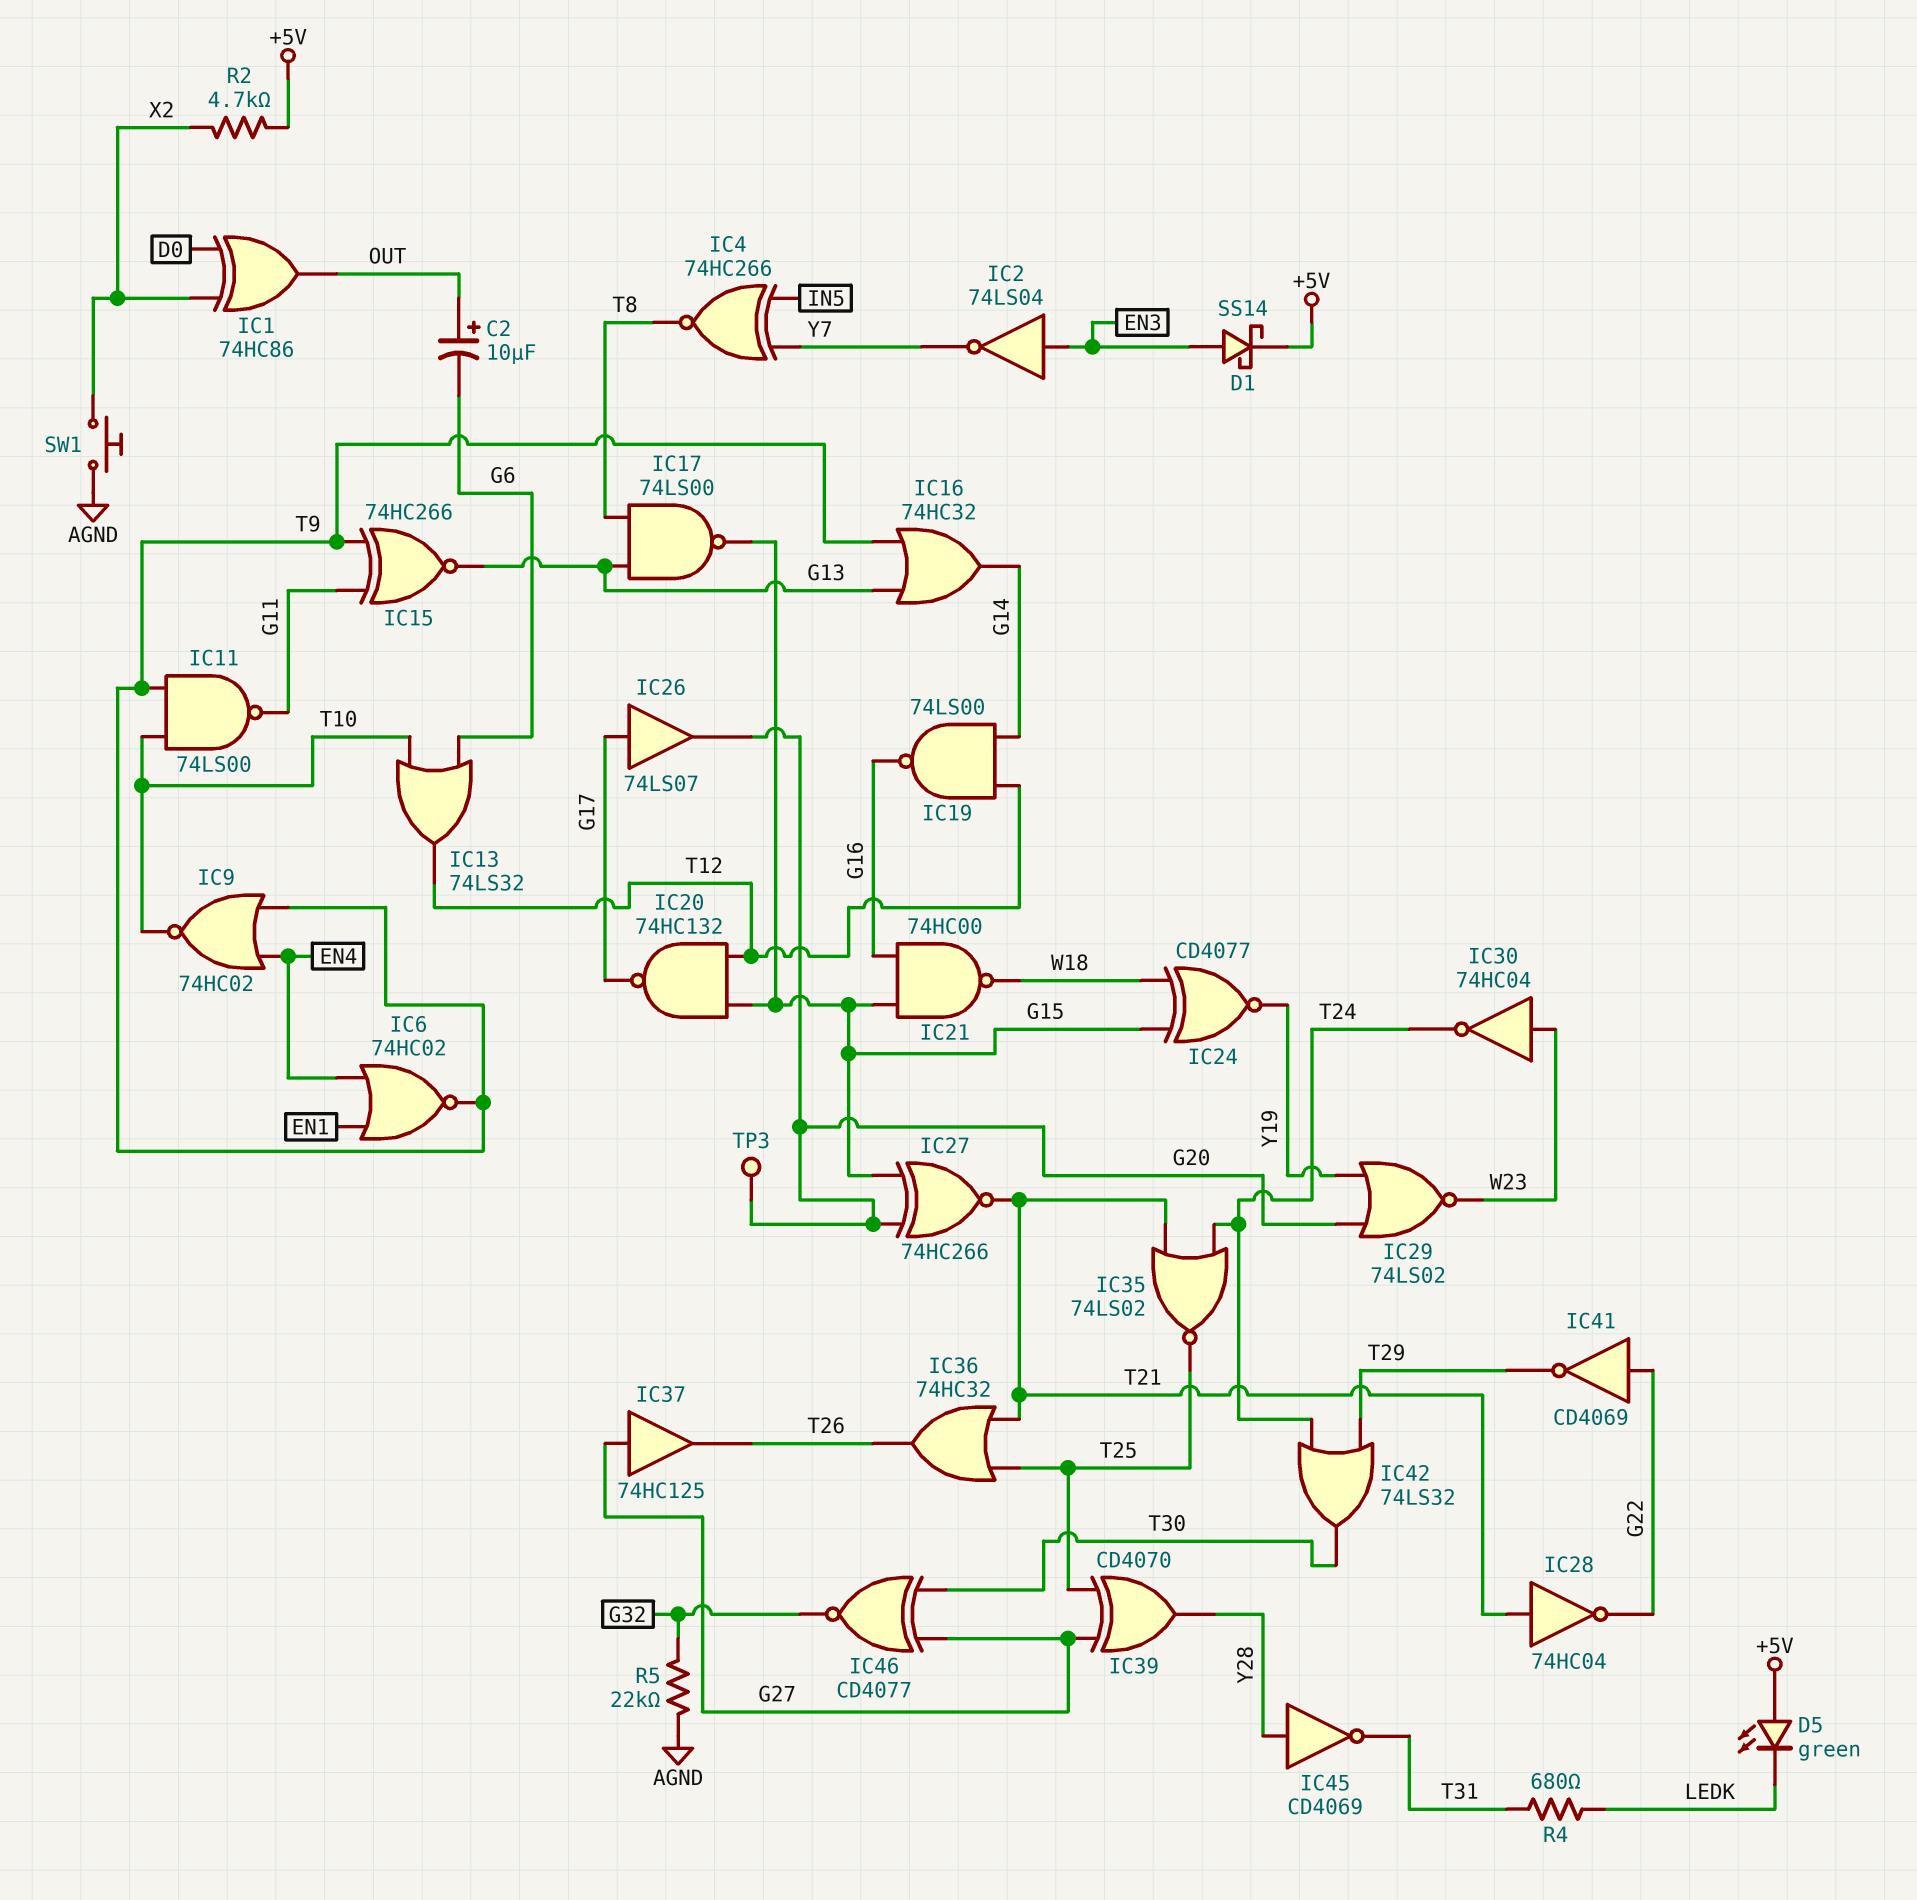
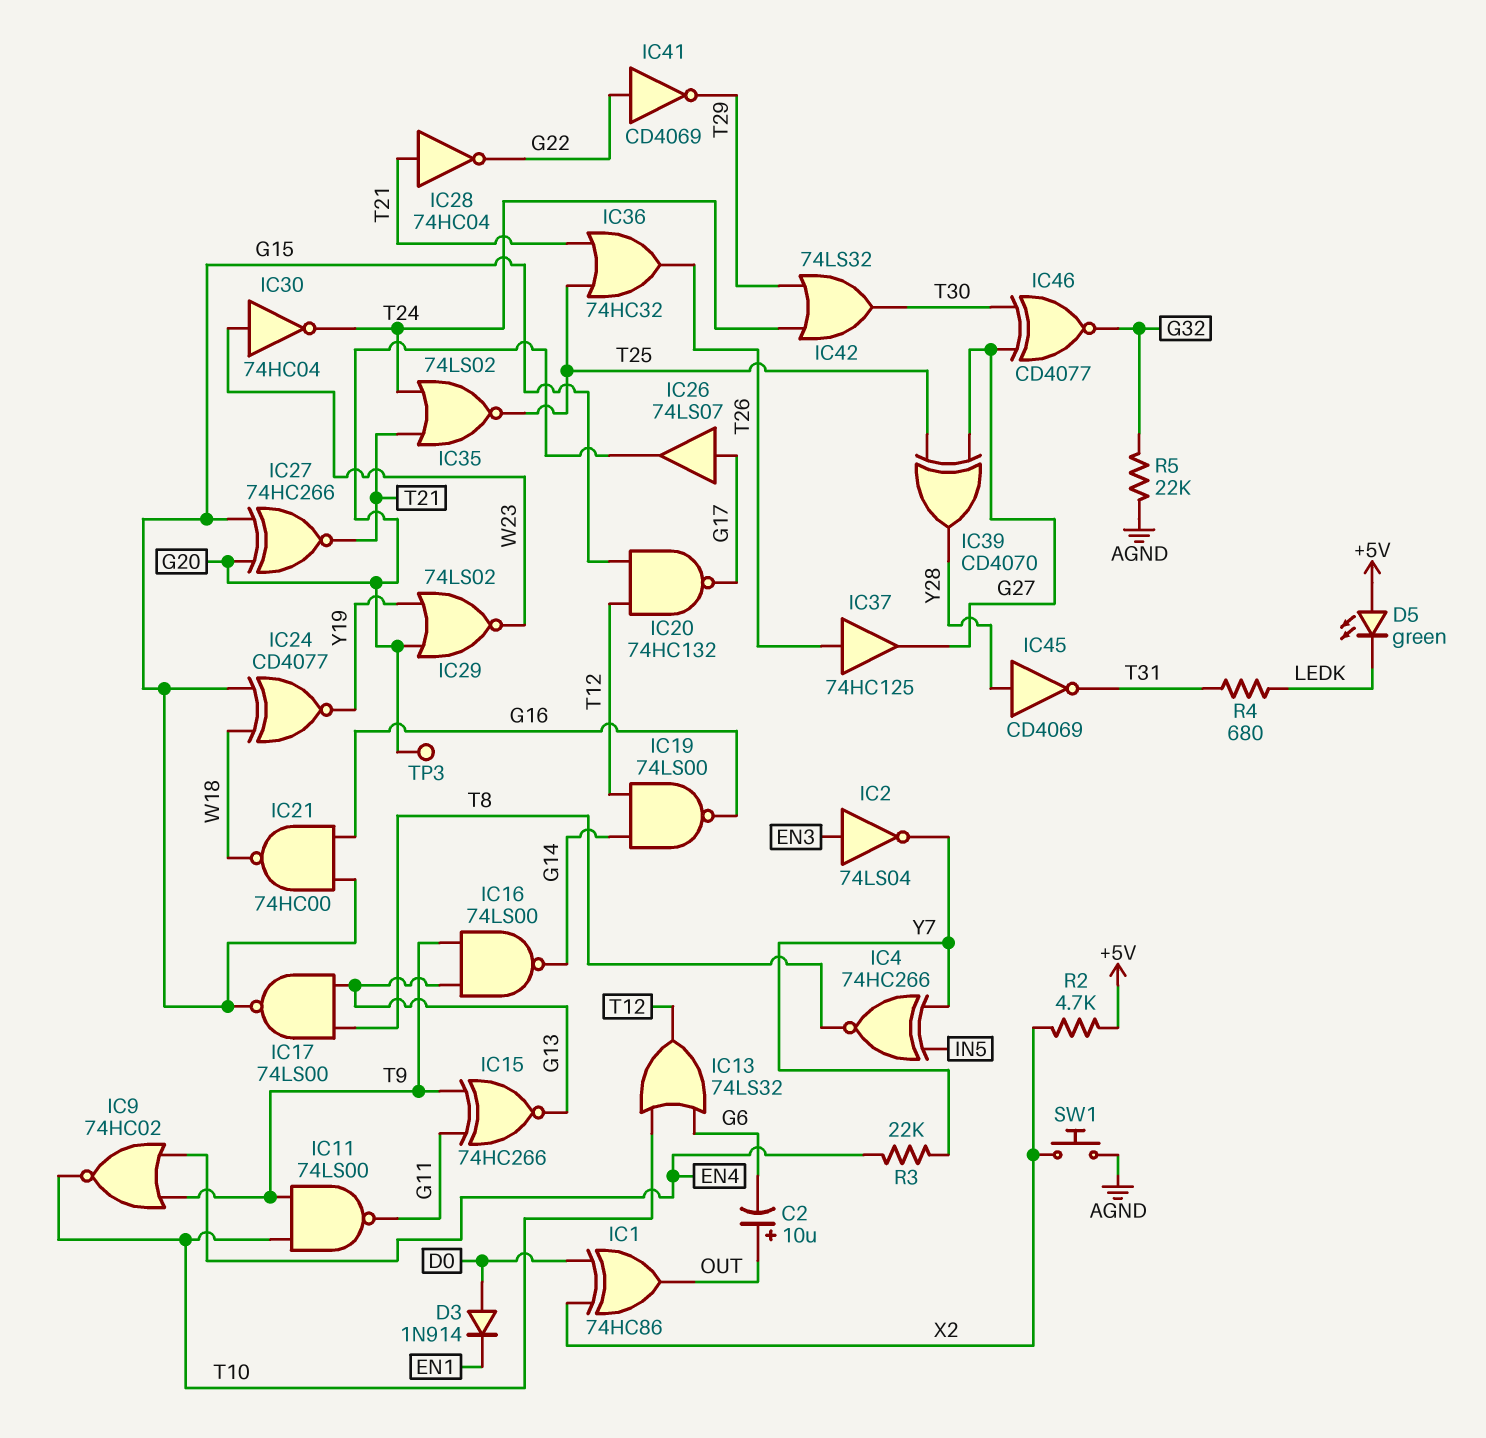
D1: schottky SS14 (A EN3, K +5V) -> none
D3: none -> diode 1N914 (A D0, K EN1)
IC6: NOR 74HC02 (in EN1, in EN4, out T9) -> none
IC16: OR 74HC32 (in G13, in T9, out G14) -> NAND 74LS00 (in G13, in T9, out G14)
IC37: buffer 74HC125 (in G27, out T26) -> buffer 74HC125 (in T26, out G27)
R3: none -> 22k (EN4, Y7)

